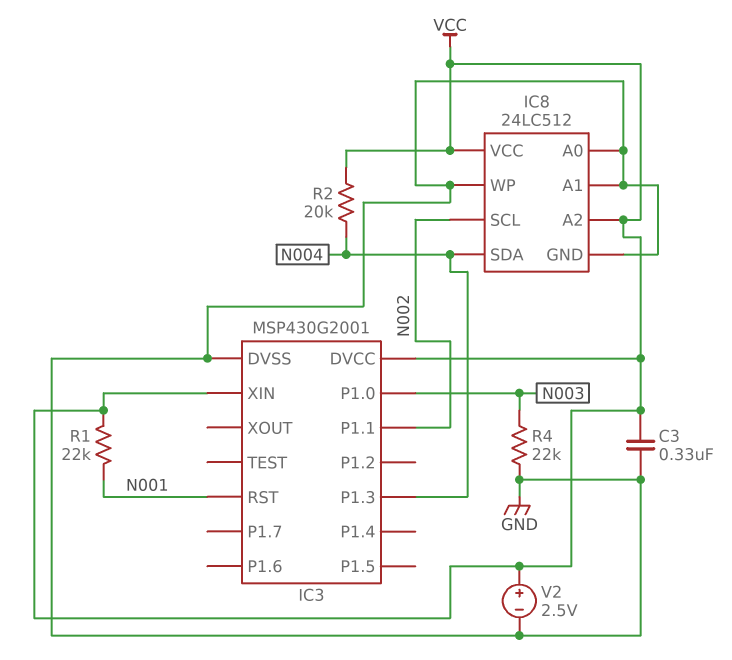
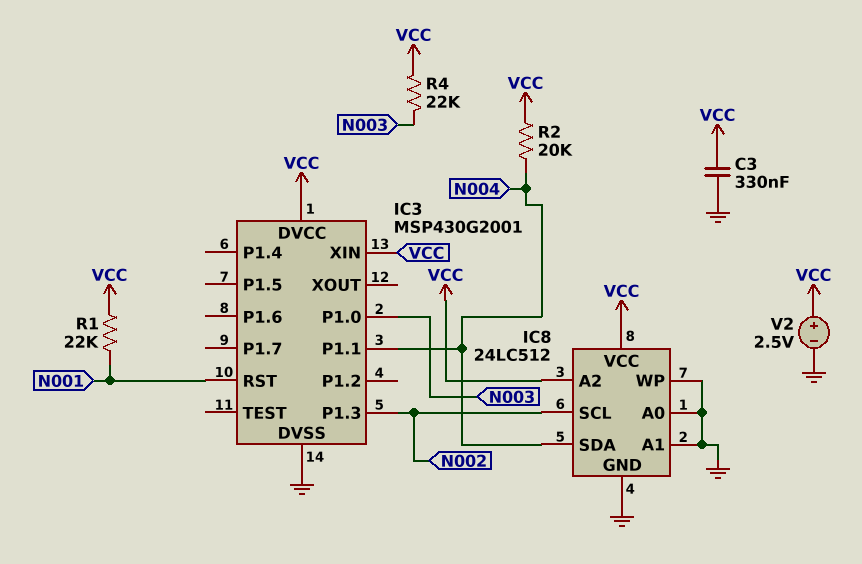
IC3 pin P1.1: N002 -> N004
IC3 pin P1.3: N004 -> N002
R4: 22k (GND, N003) -> 22k (N003, VCC)

